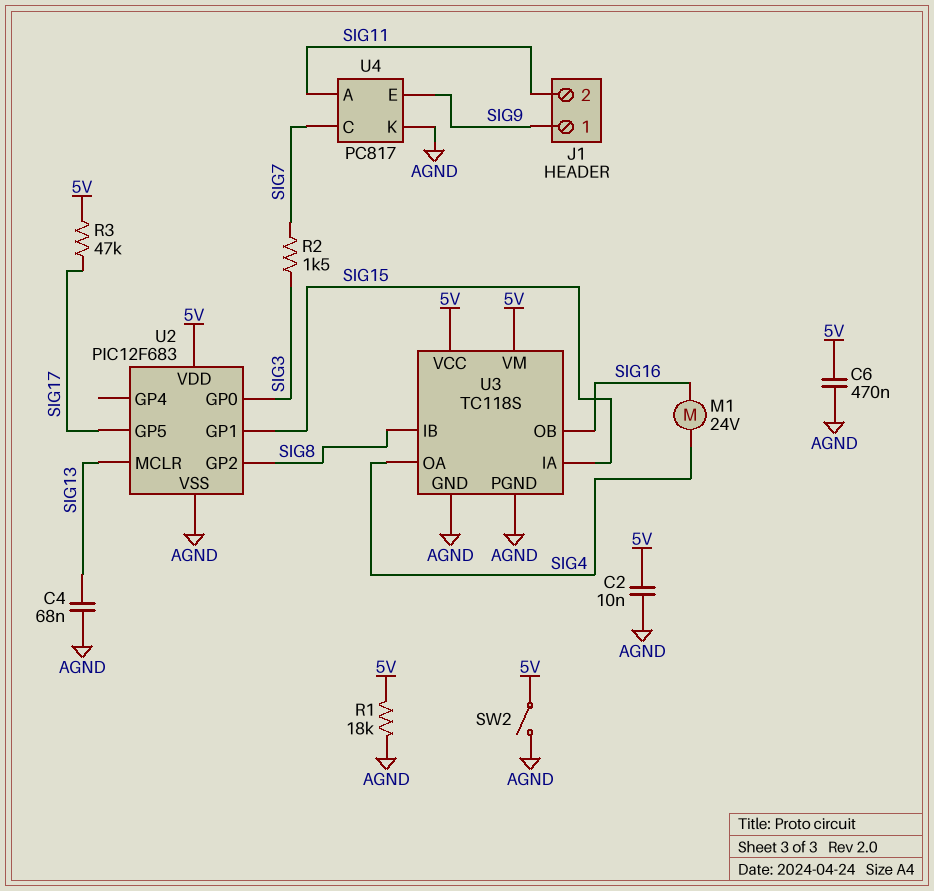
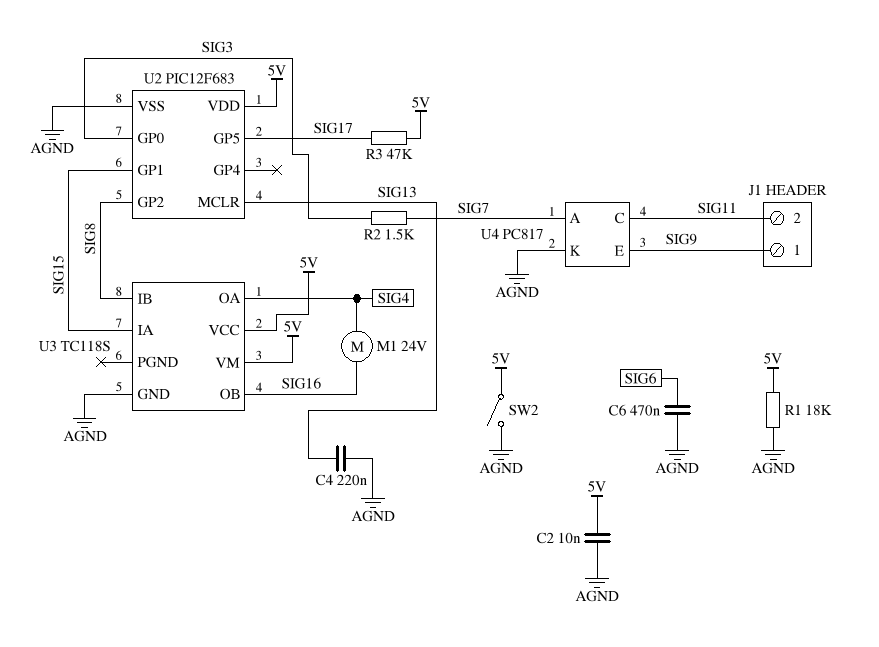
C4: 68nF (AGND, SIG13) -> 220nF (AGND, SIG13)
C6: 470nF (5V, AGND) -> 470nF (AGND, SIG6)
U3 pin PGND: AGND -> none
U4 pin A: SIG11 -> SIG7
U4 pin C: SIG7 -> SIG11

